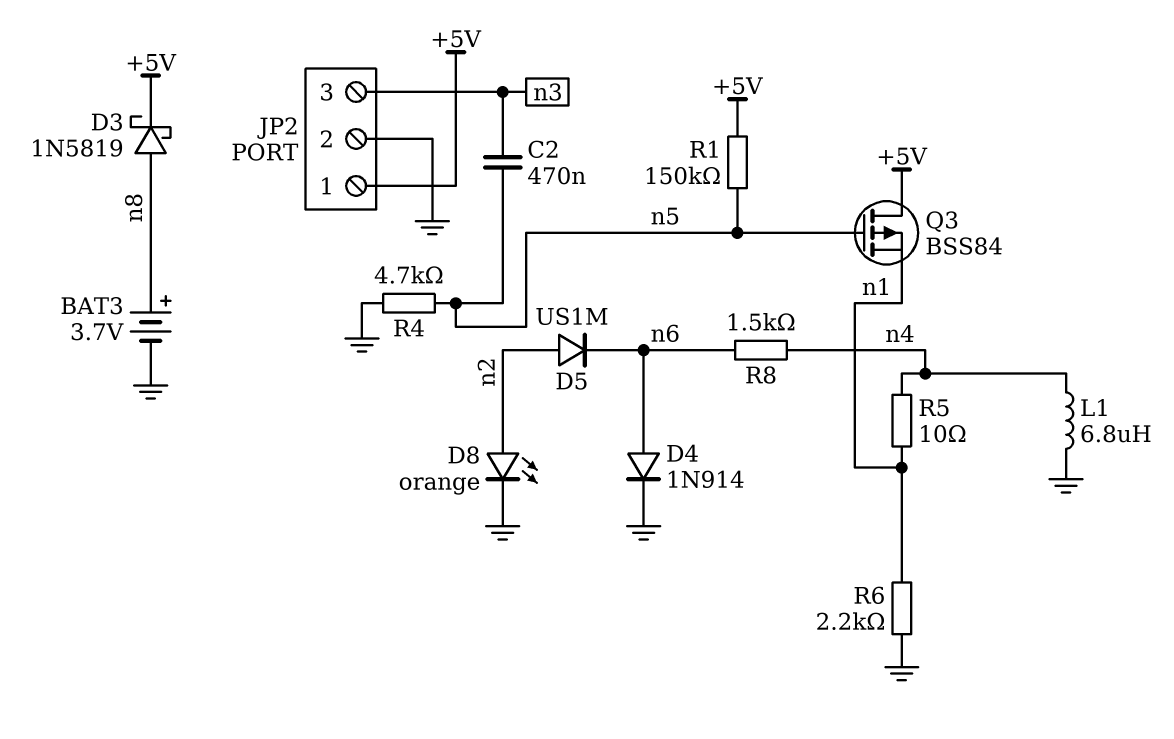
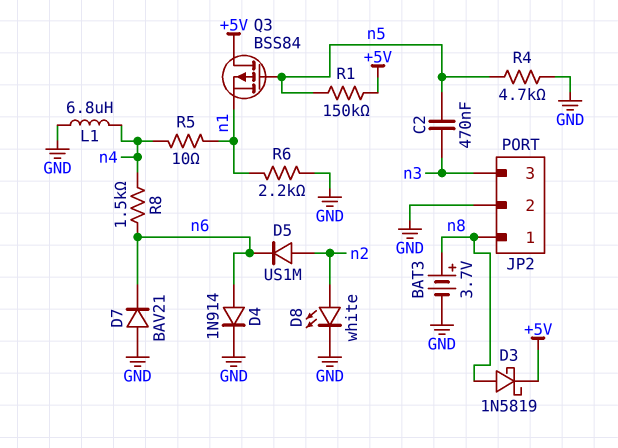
D7: none -> diode BAV21 (A GND, K n6)
D8: LED orange (A n2, K GND) -> LED white (A n2, K GND)
JP2 pin 1: +5V -> n8

